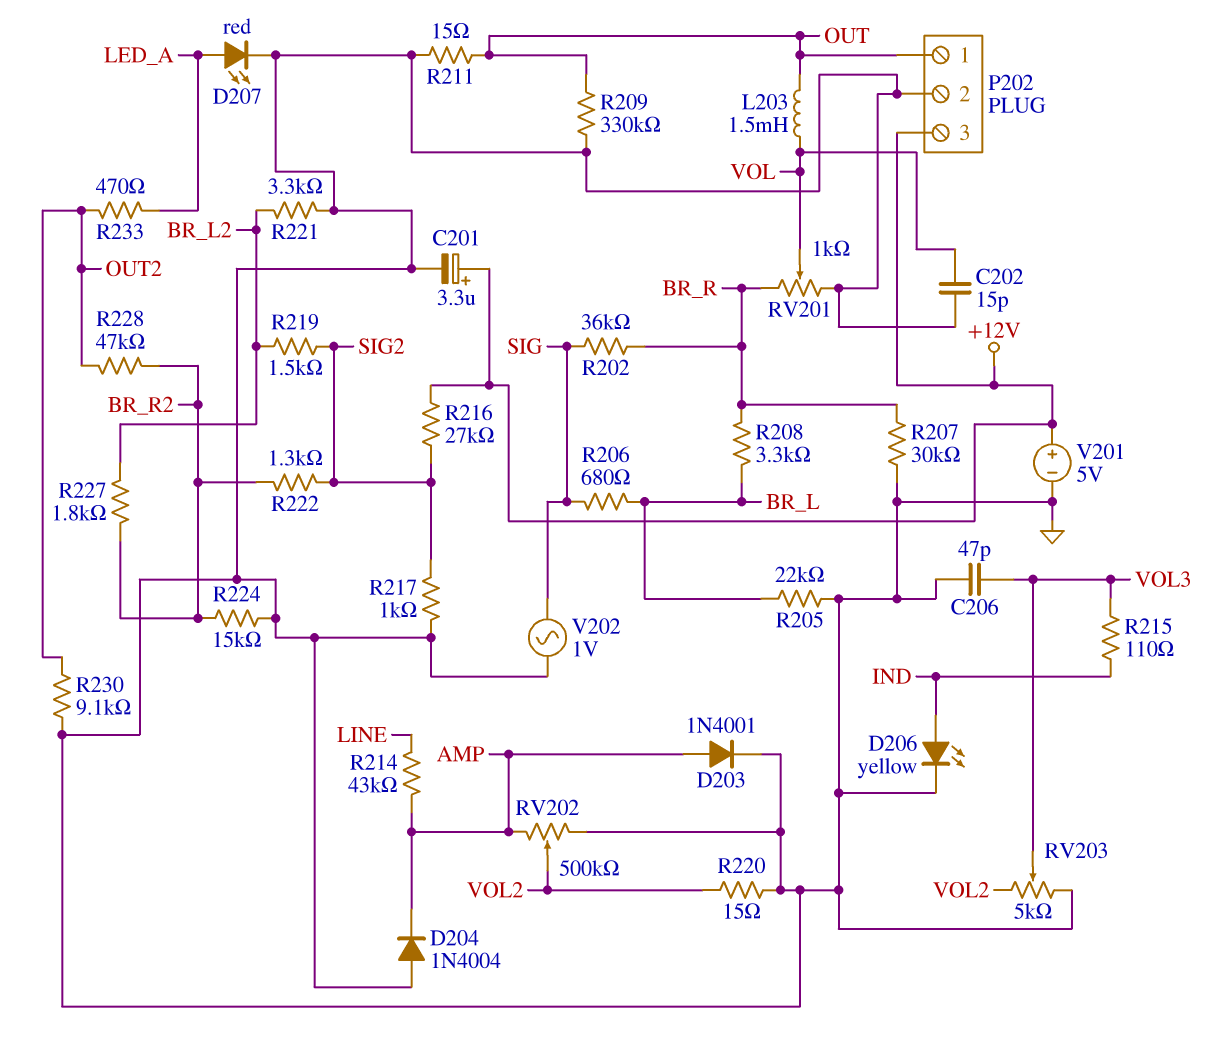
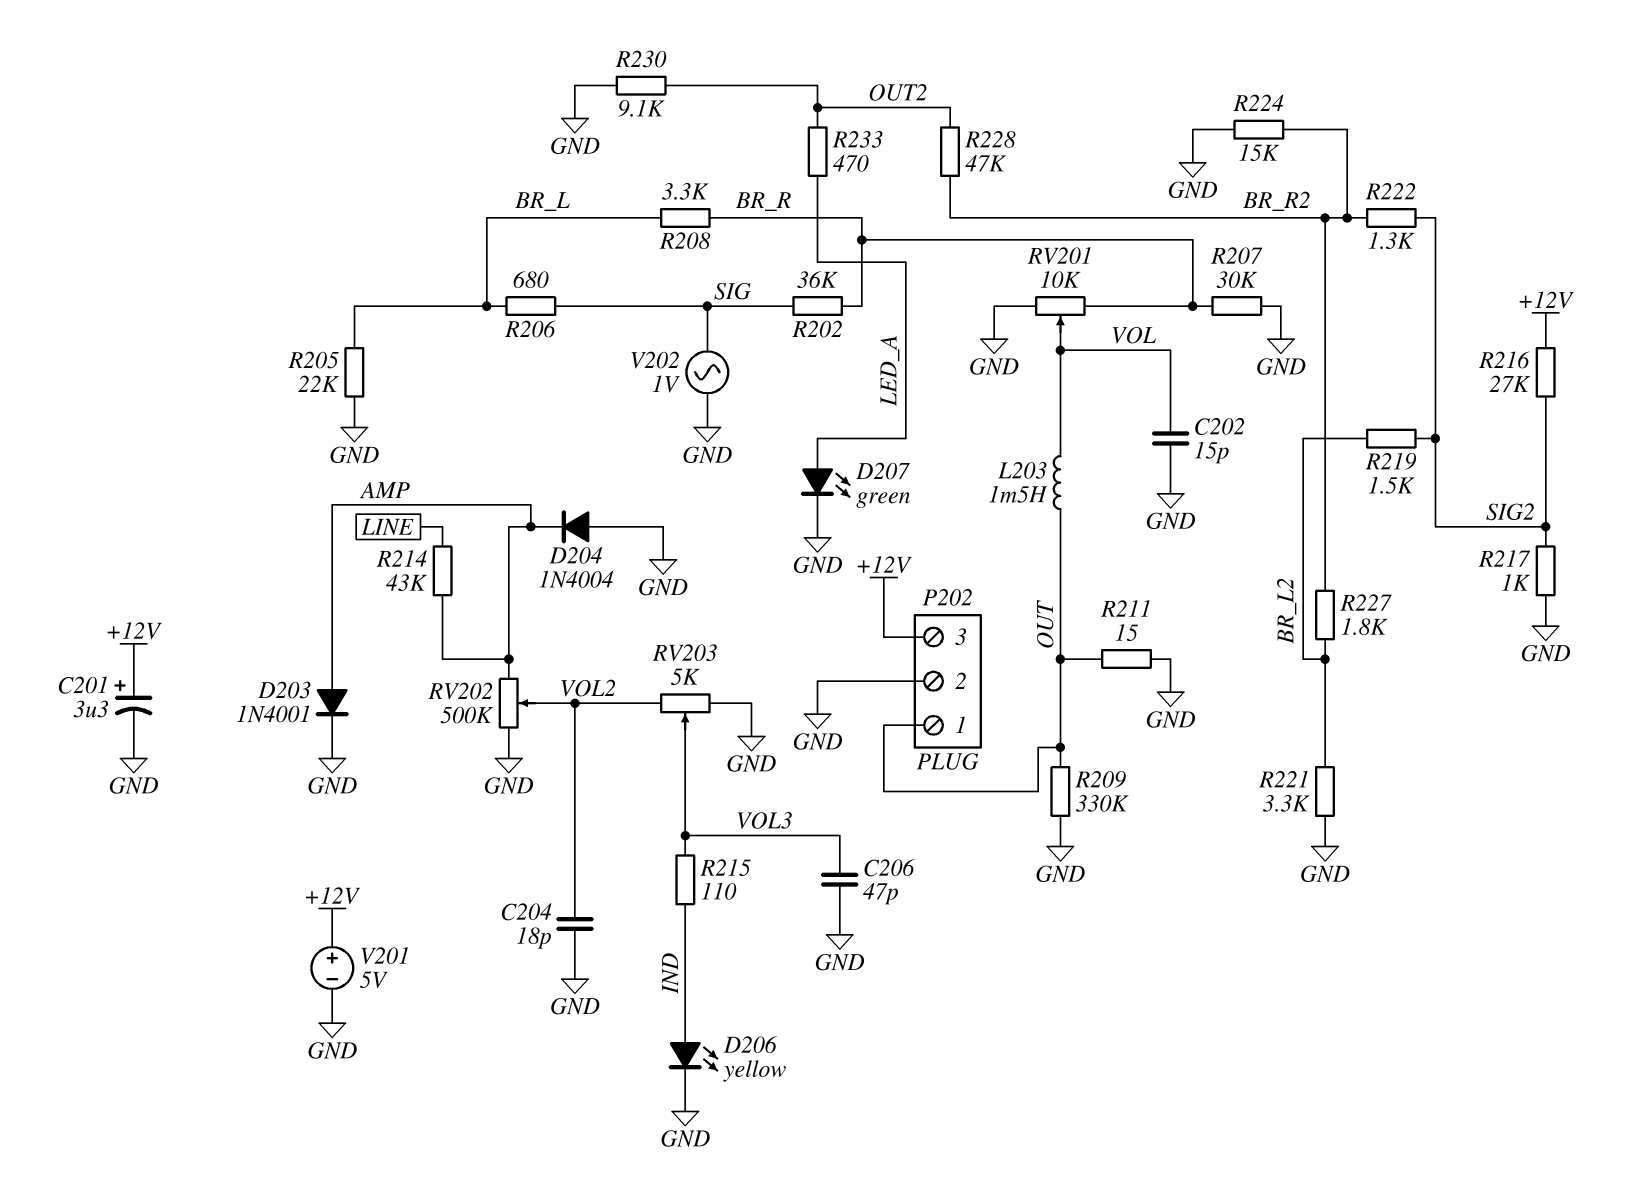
C204: none -> 18pF (GND, VOL2)
D207: LED red (A LED_A, K GND) -> LED green (A LED_A, K GND)
R220: 15 (GND, VOL2) -> none
RV201: 1k (BR_R, GND, wiper VOL) -> 10k (BR_R, GND, wiper VOL)

